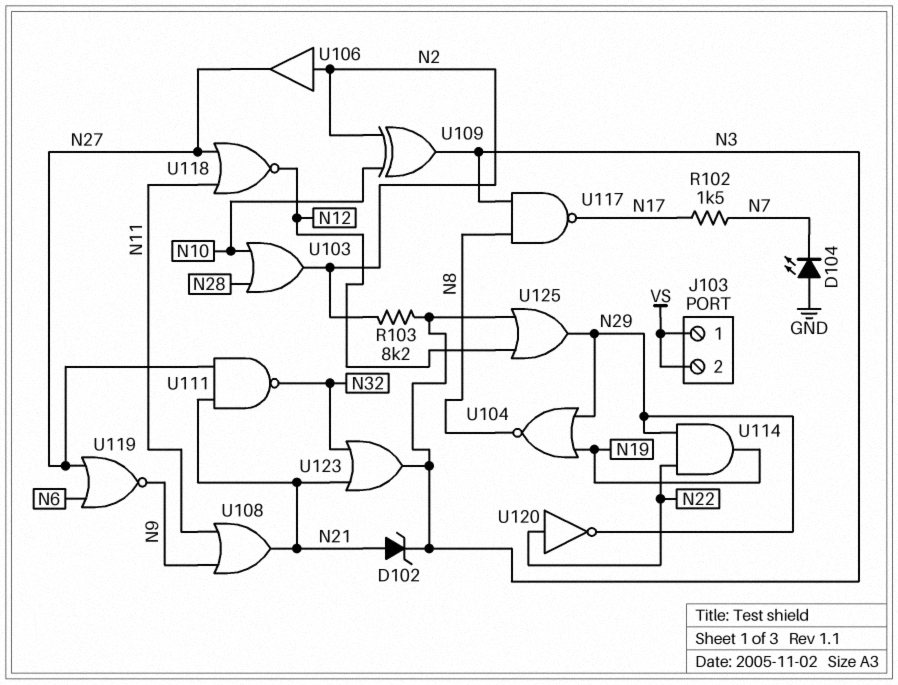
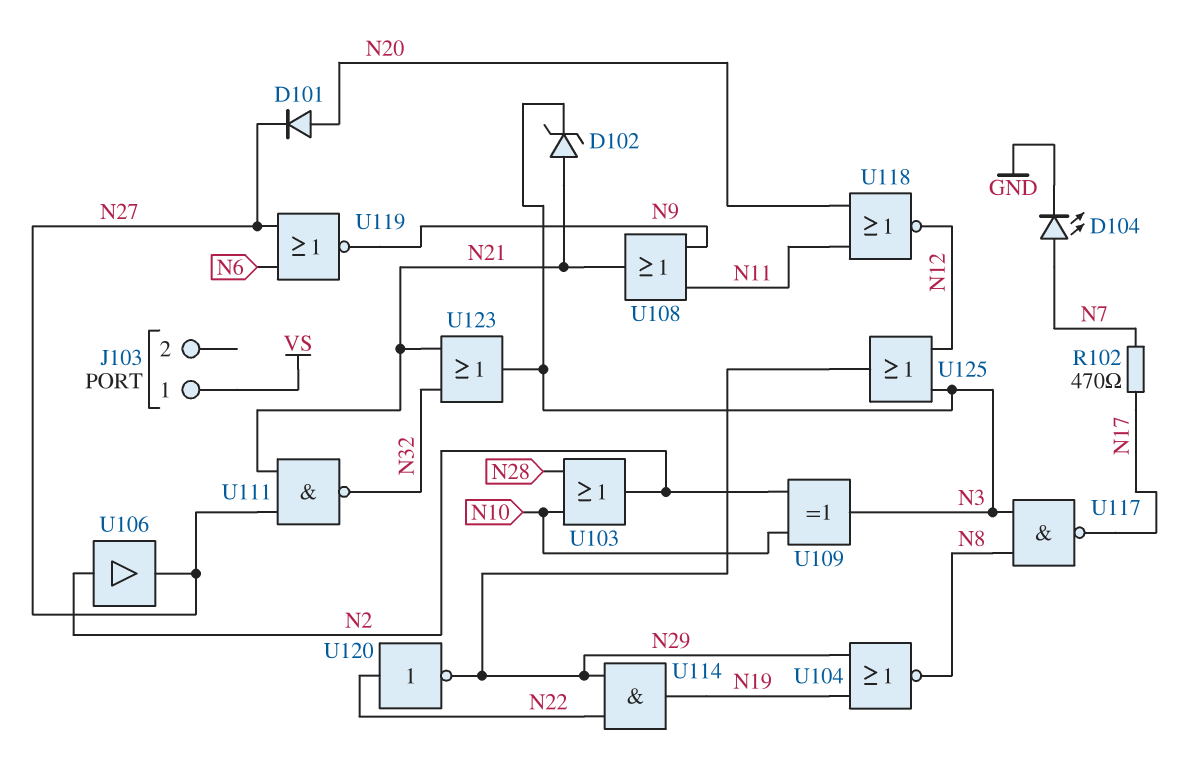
D101: none -> diode (A N20, K N27)
D104: LED (A GND, K N7) -> LED (A N7, K GND)
J103 pin 2: VS -> none
R102: 1.5k (N7, N17) -> 470 (N7, N17)
R103: 8.2k (N2, N3) -> none
U118: NOR (in N11, in N27, out N12) -> NOR (in N11, in N20, out N12)

